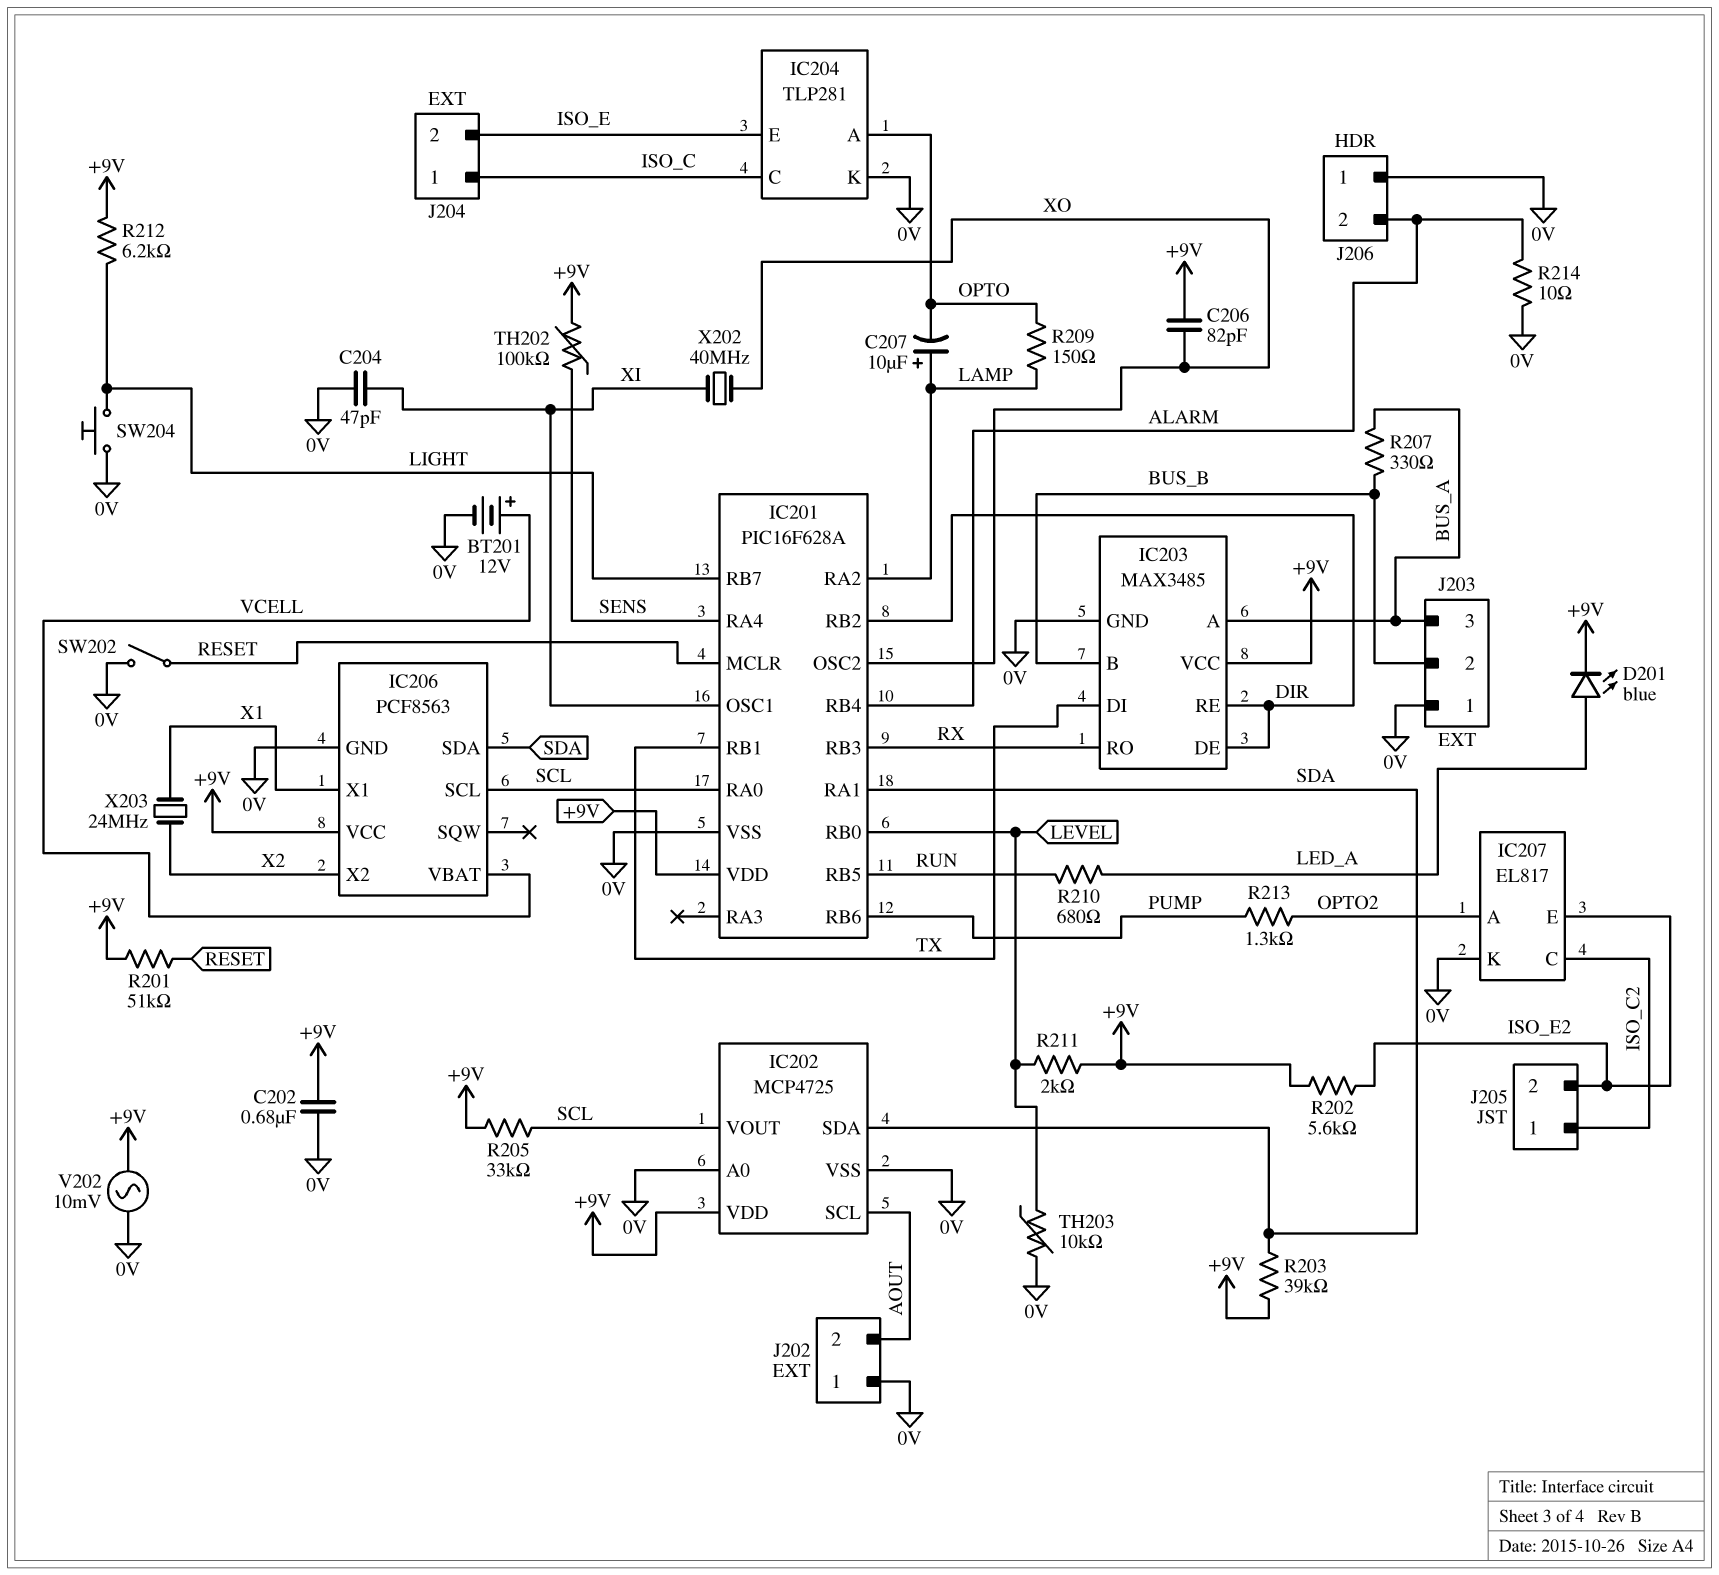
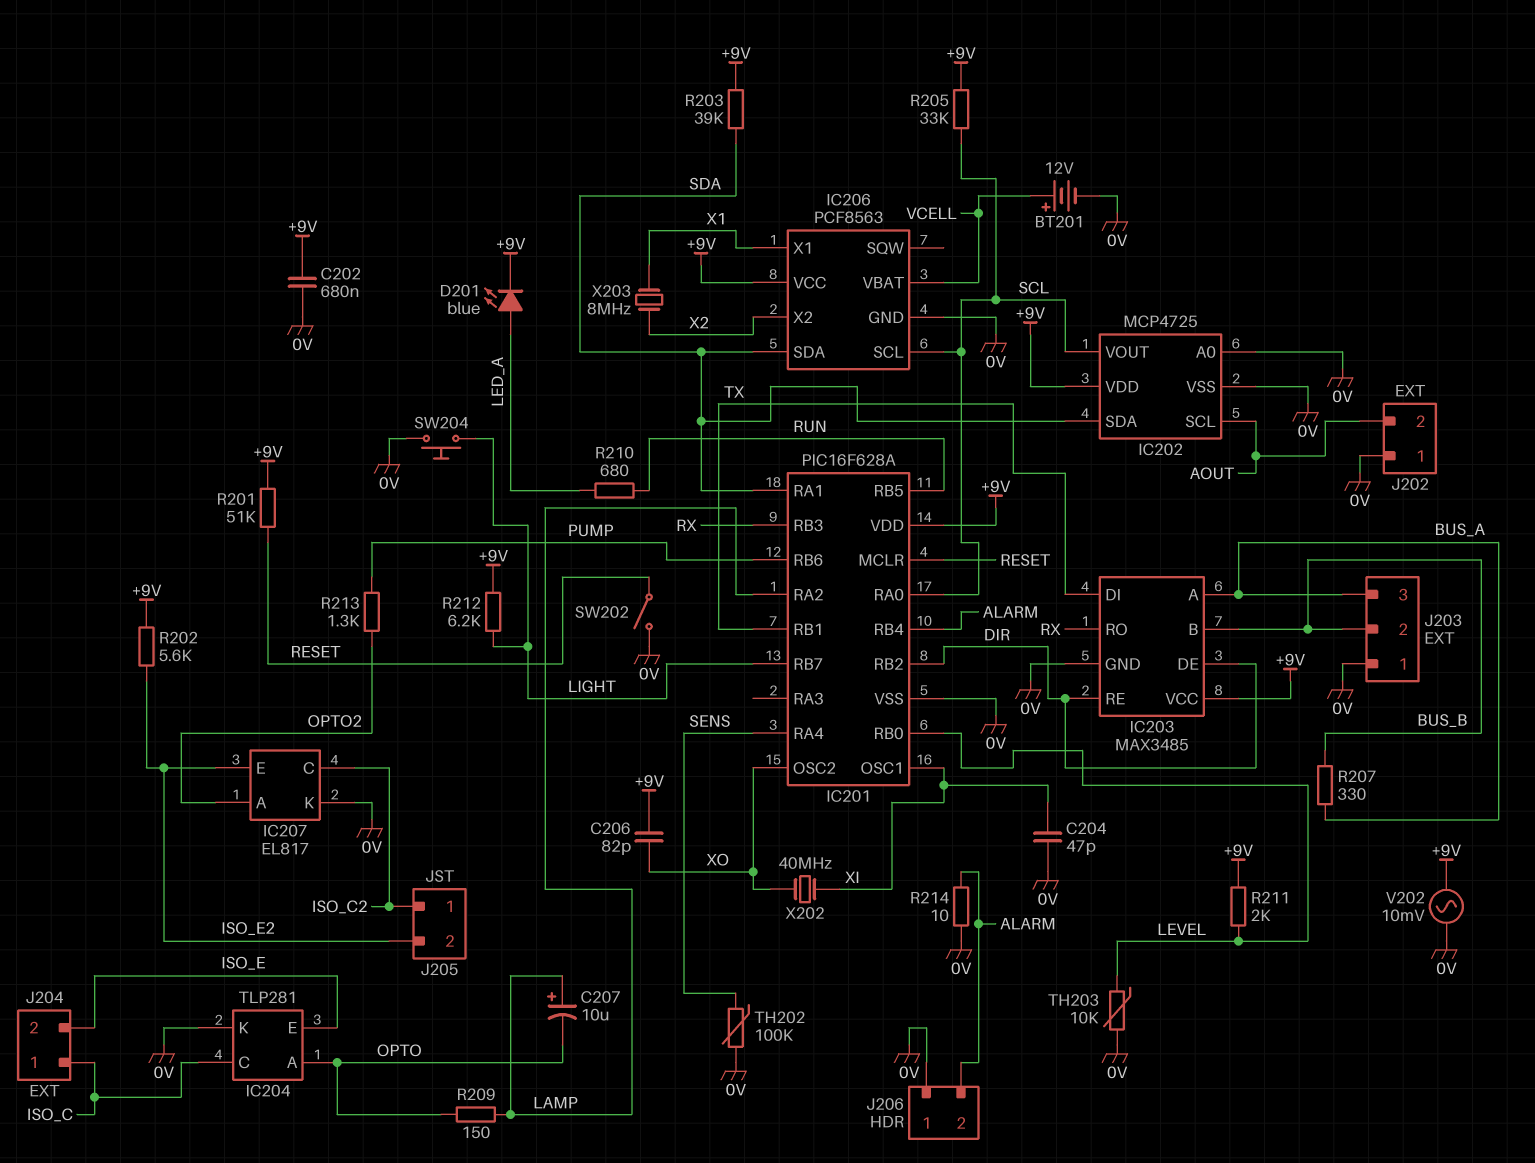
TH202: 100k (+9V, SENS) -> 100k (0V, SENS)
X203: 24MHz (X1, X2) -> 8MHz (X1, X2)

